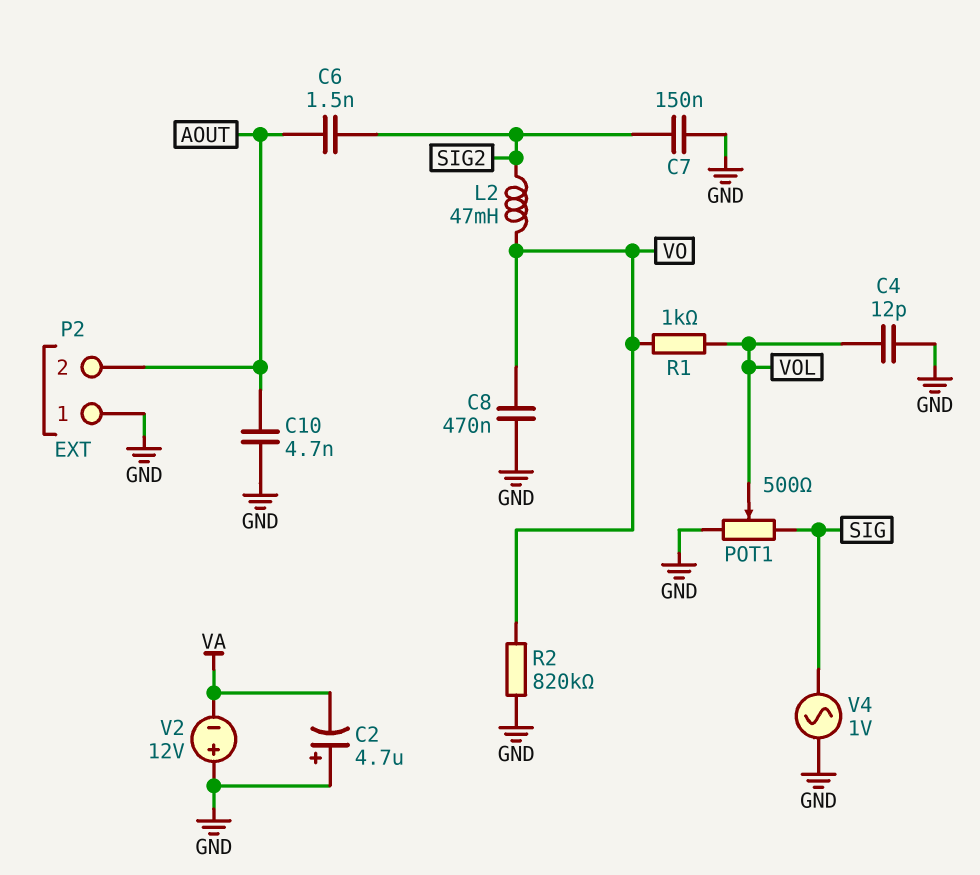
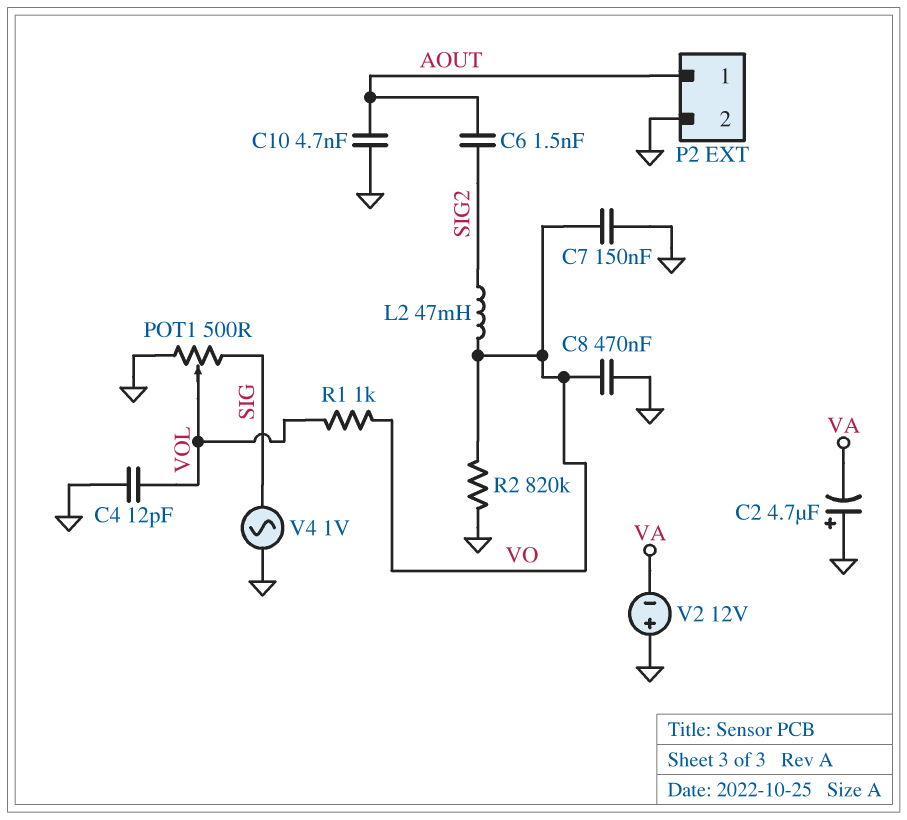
C7: 150nF (GND, SIG2) -> 150nF (GND, VO)
P2 pin 1: GND -> AOUT
P2 pin 2: AOUT -> GND

